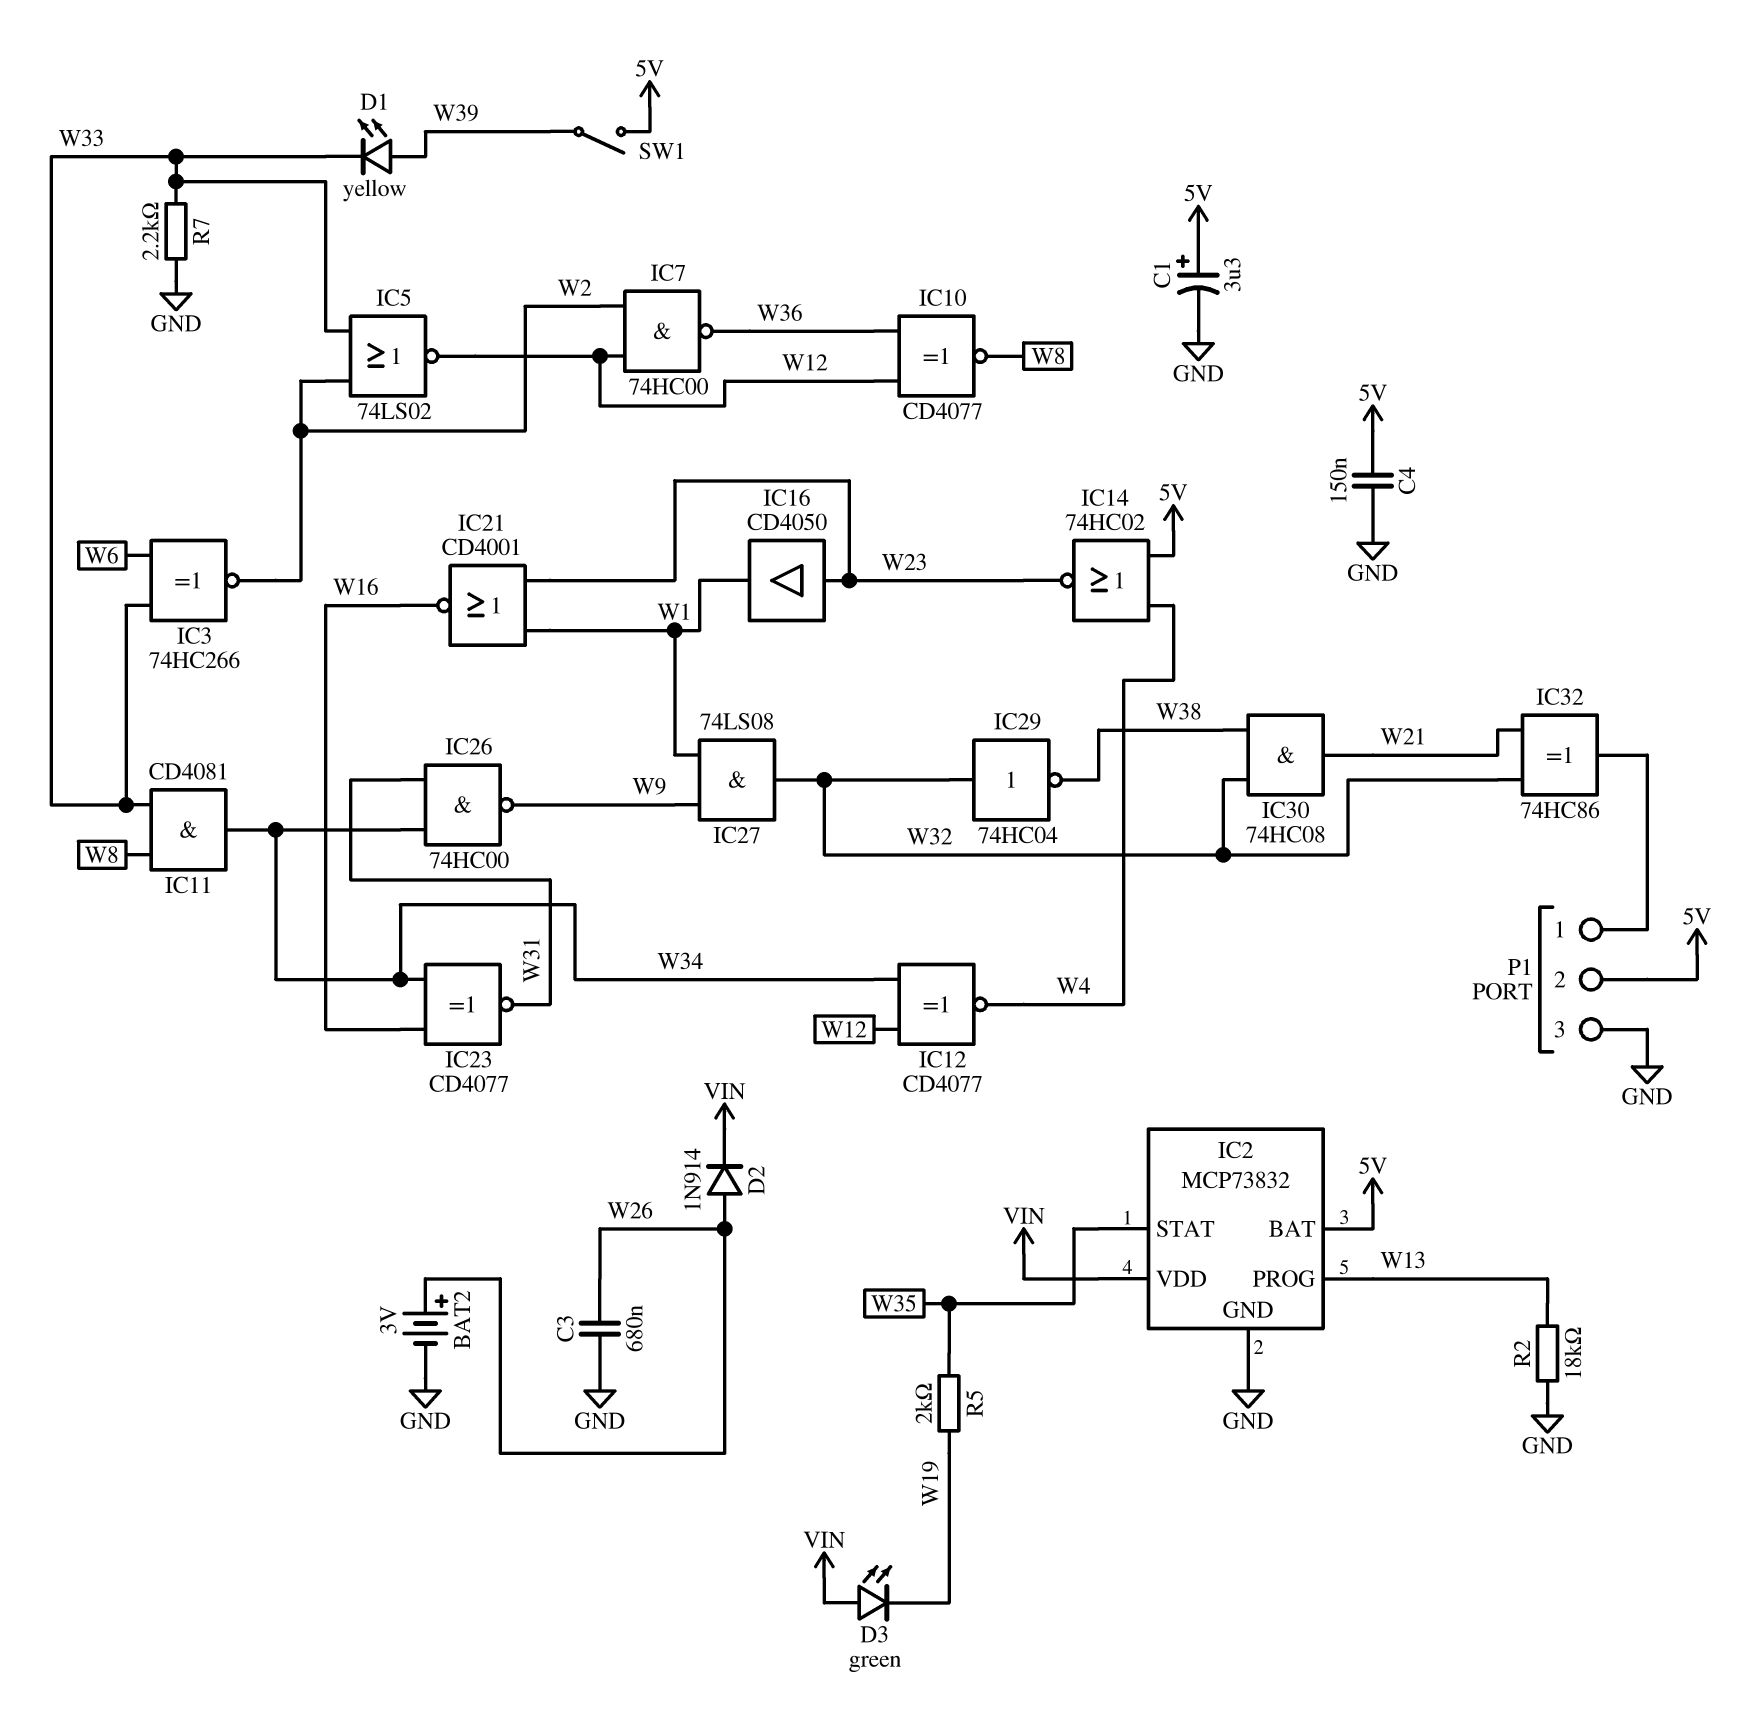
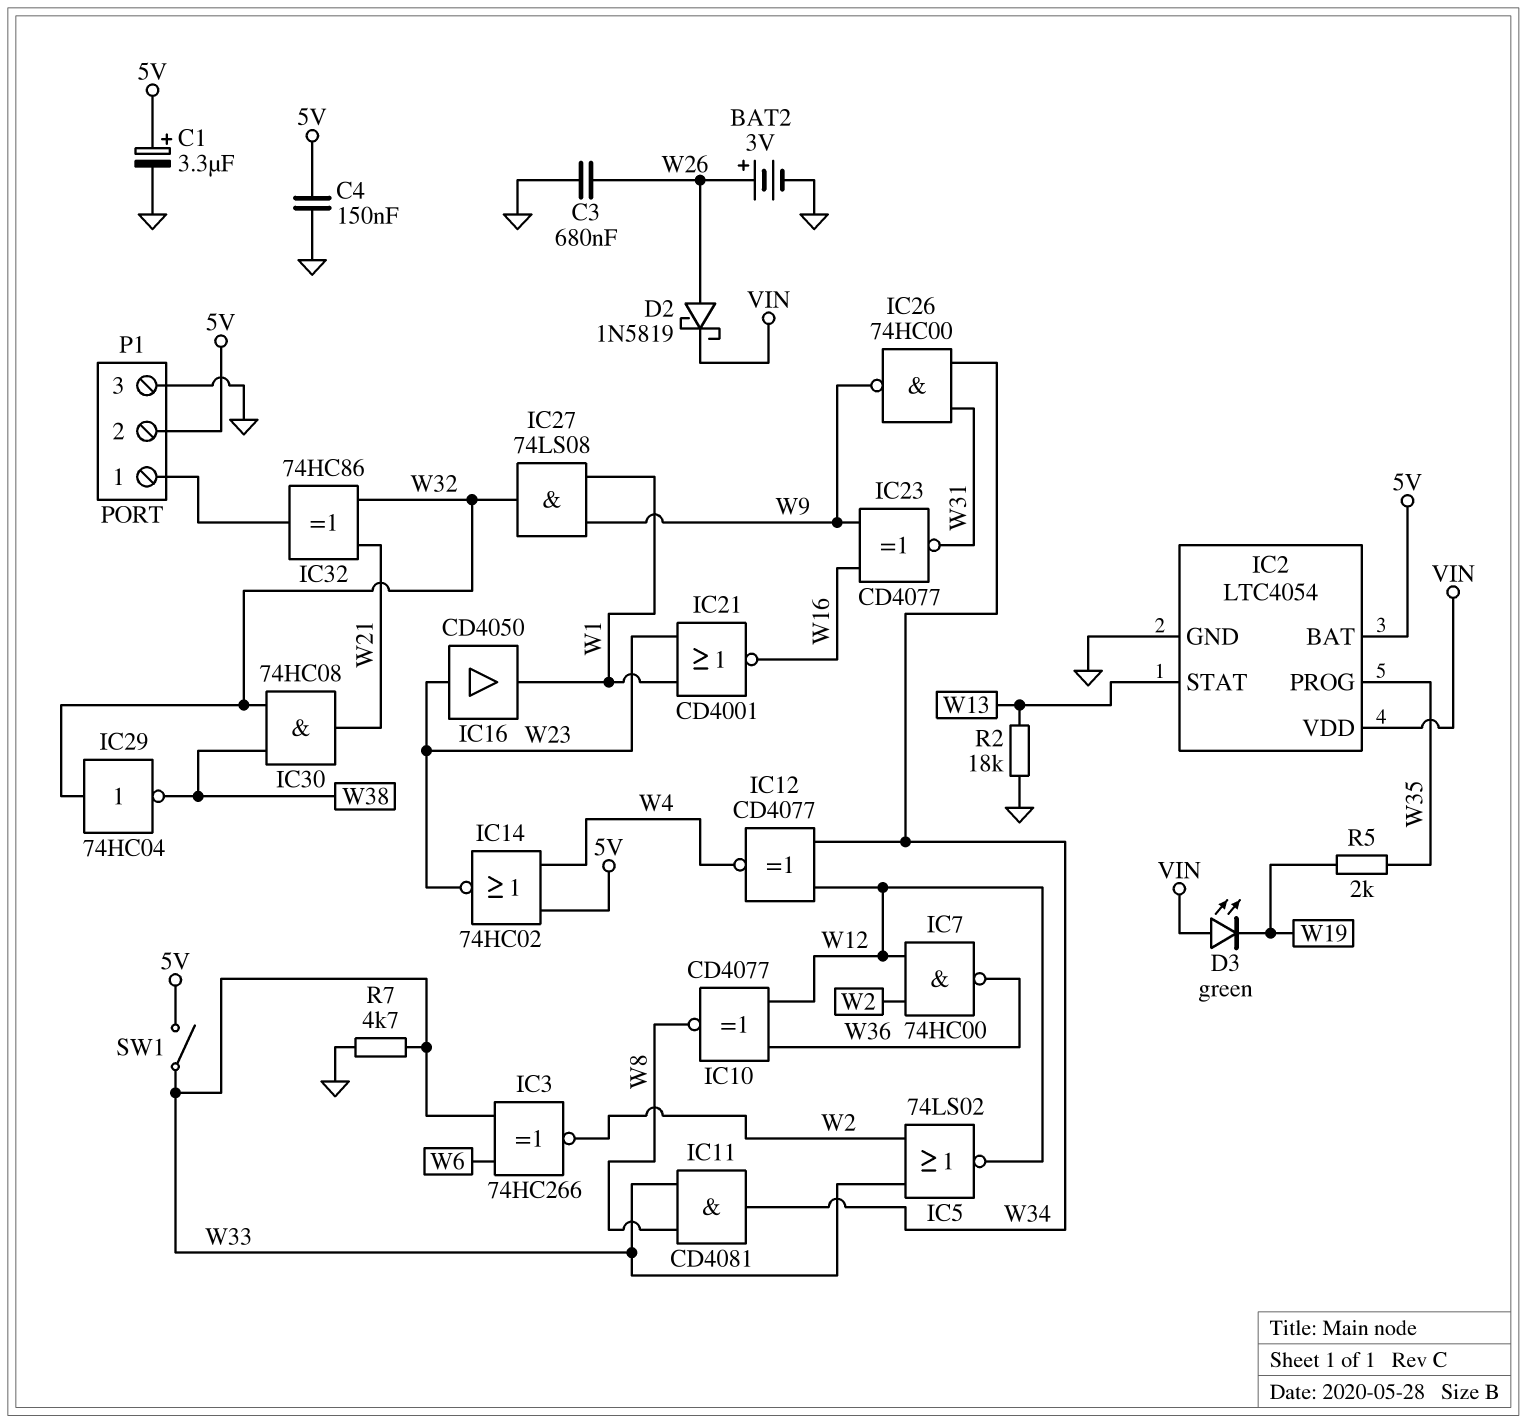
D1: LED yellow (A W39, K W33) -> none
D2: diode 1N914 (A W26, K VIN) -> schottky 1N5819 (A W26, K VIN)
IC2: MCP73832 -> LTC4054
IC2 pin PROG: W13 -> W35
IC2 pin STAT: W35 -> W13
IC23: XNOR CD4077 (in W16, in W34, out W31) -> XNOR CD4077 (in W9, in W16, out W31)
R7: 2.2k (GND, W33) -> 4.7k (GND, W33)
SW1: switch (5V, W39) -> switch (5V, W33)

